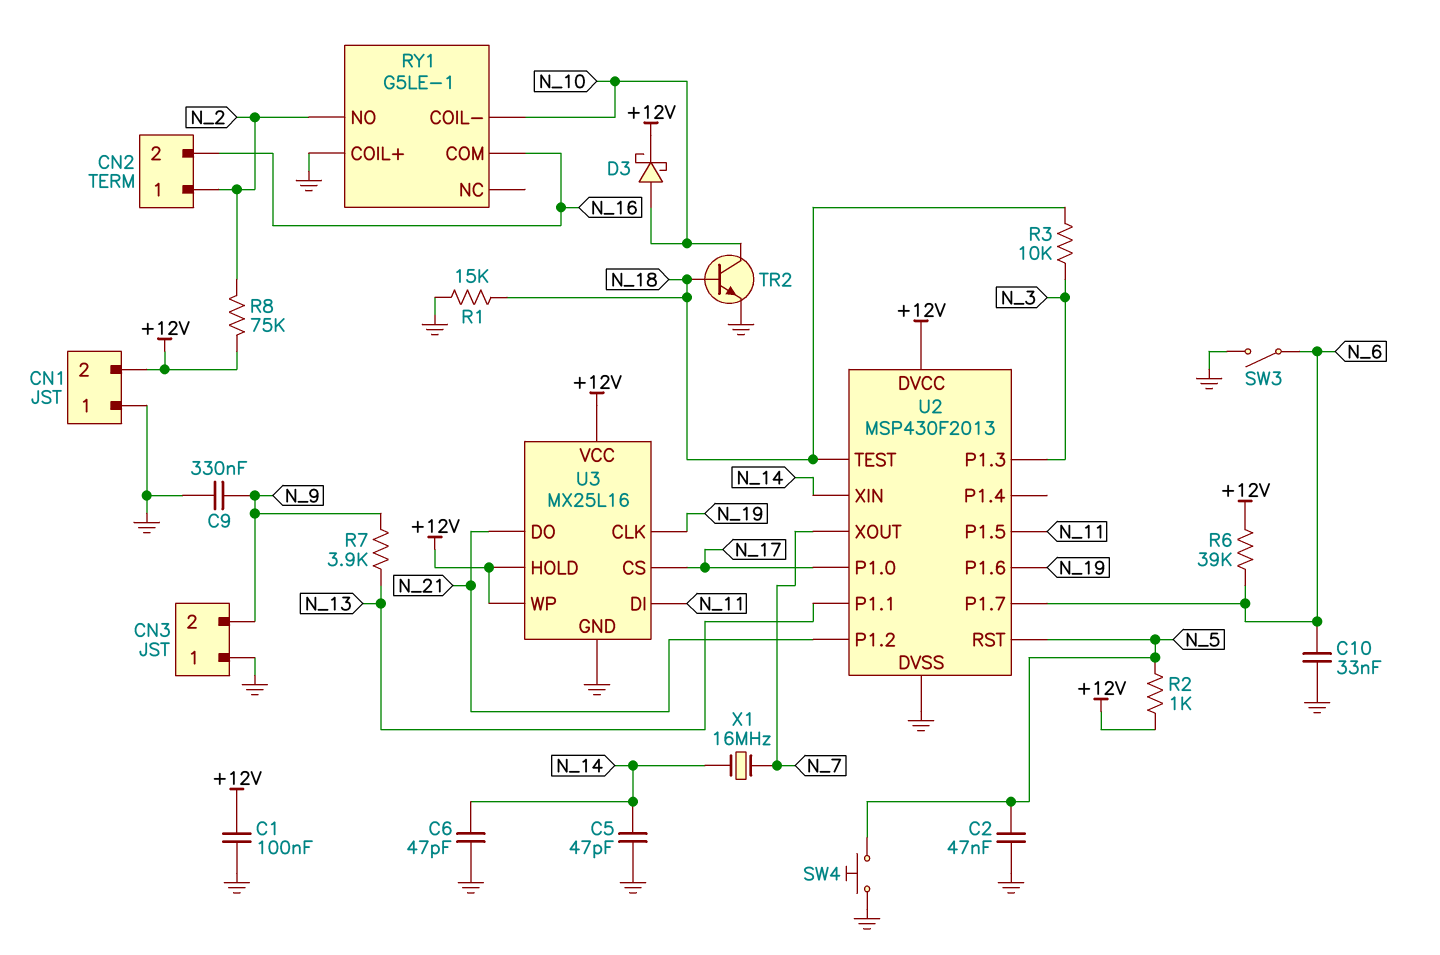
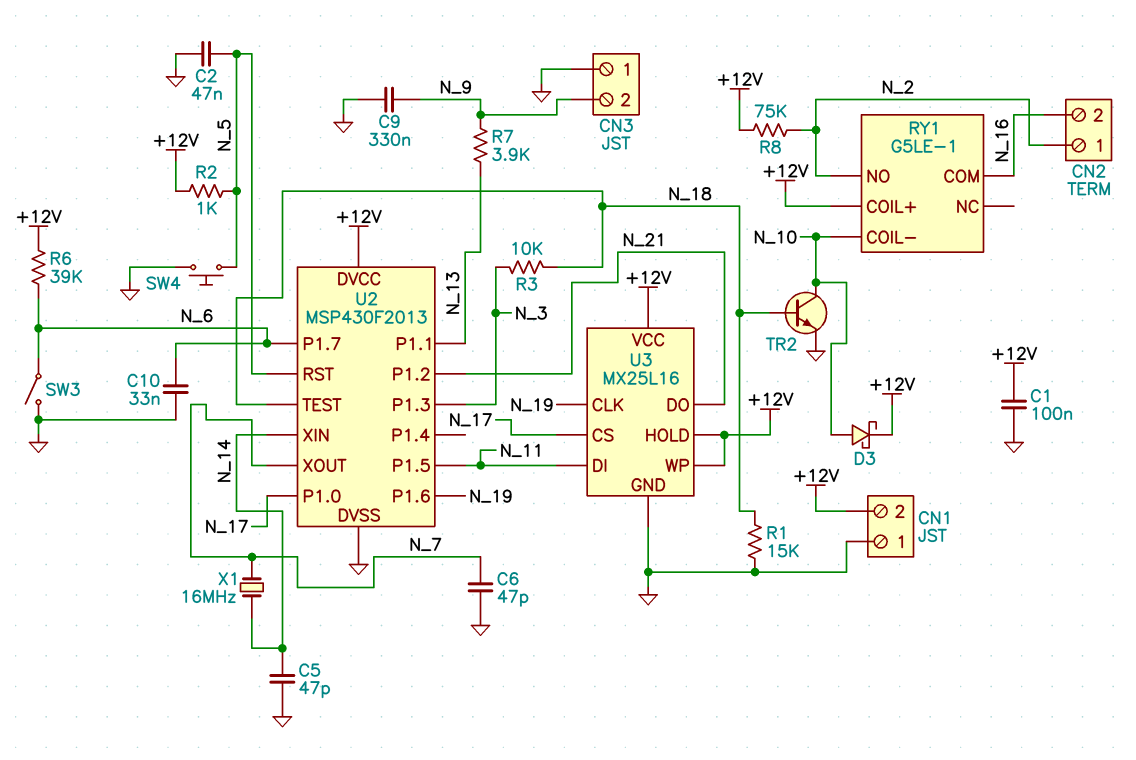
C6: 47pF (GND, N_14) -> 47pF (GND, N_7)
RY1 pin COIL+: GND -> +12V

